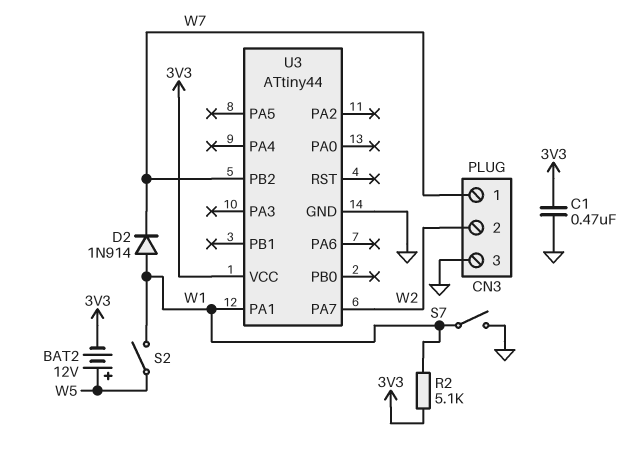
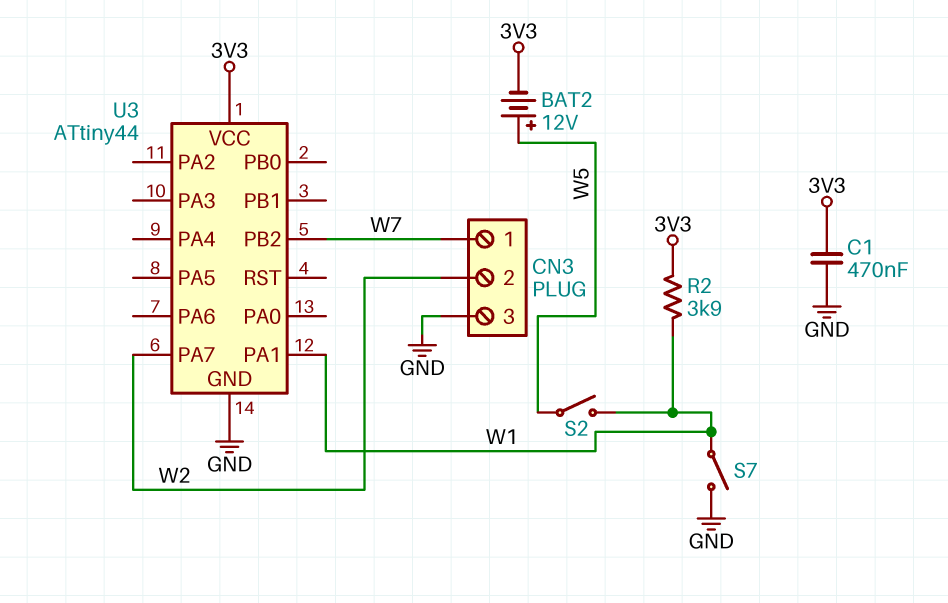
D2: diode 1N914 (A W1, K W7) -> none
R2: 5.1k (3V3, W1) -> 3.9k (3V3, W1)

